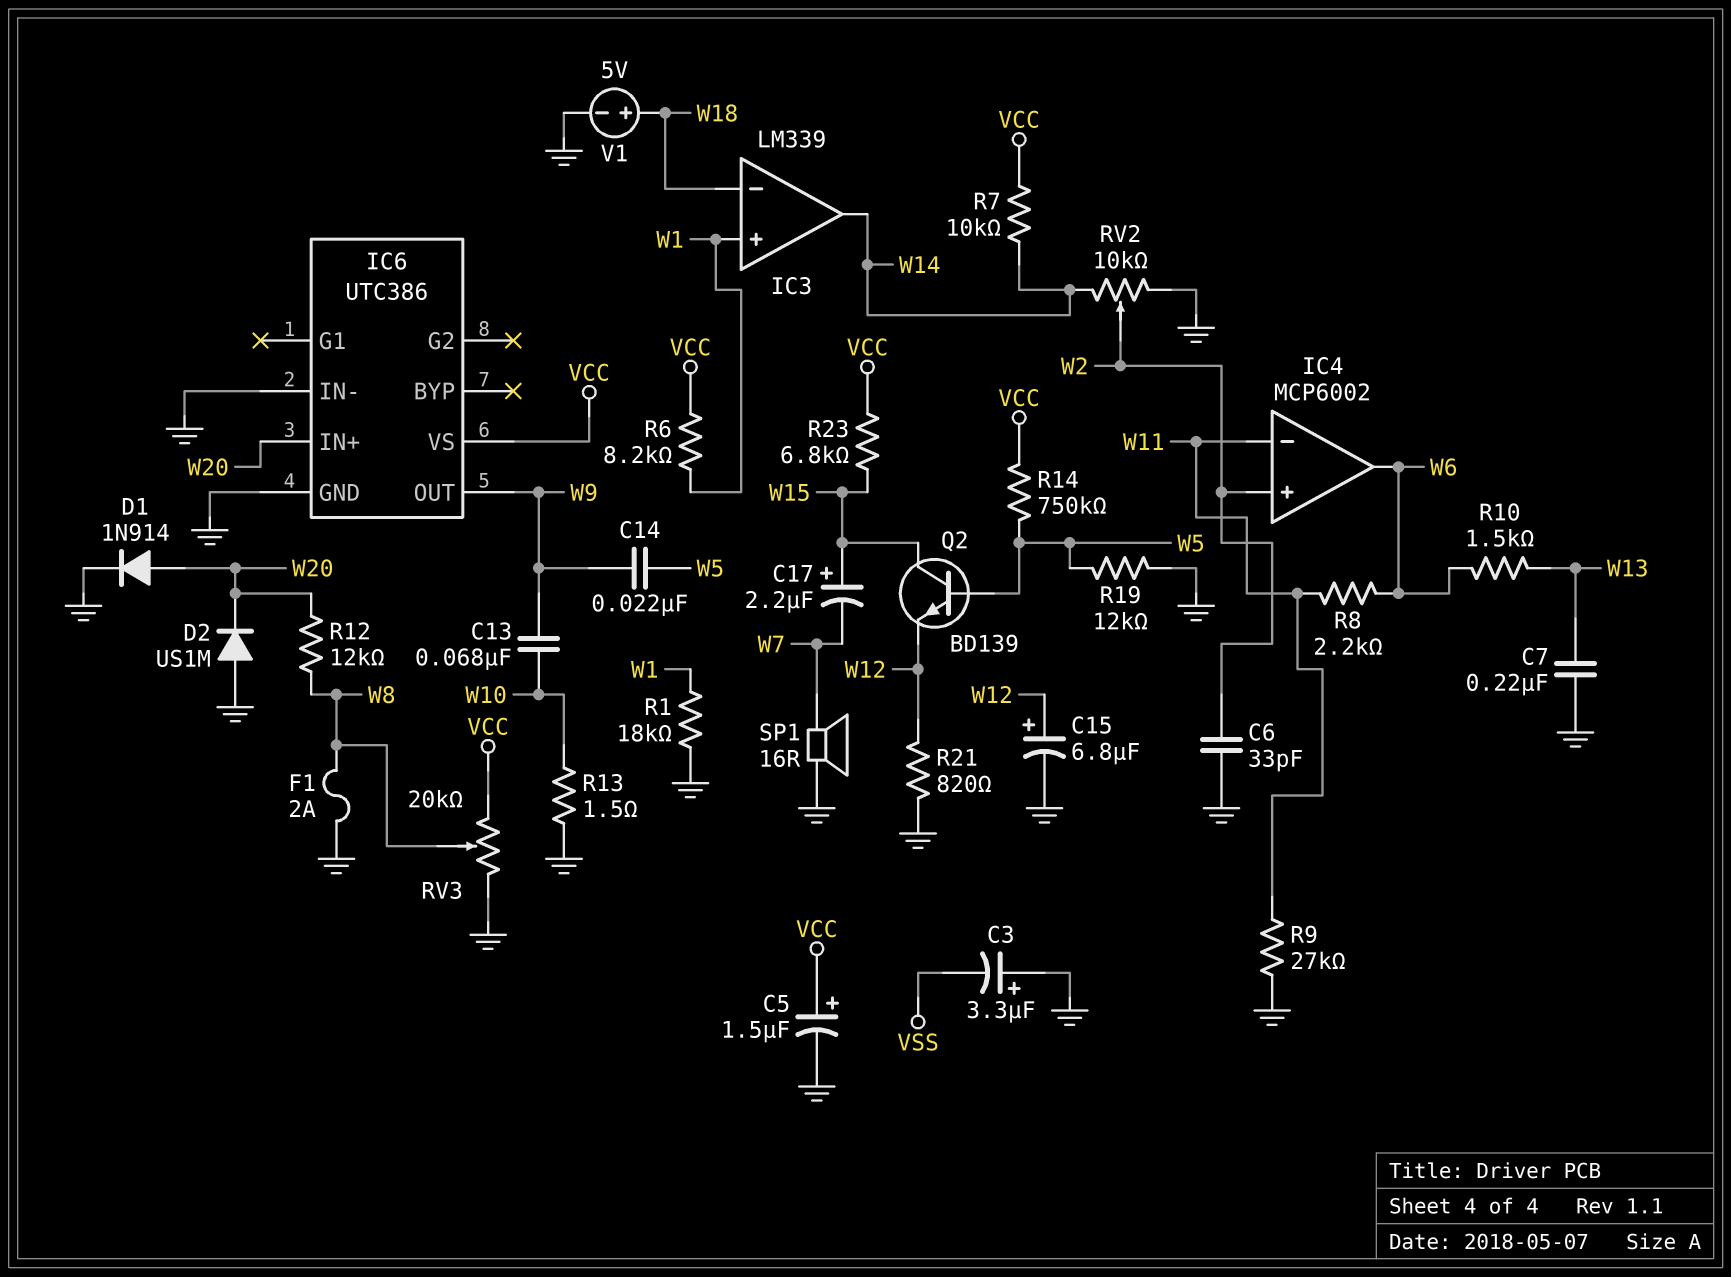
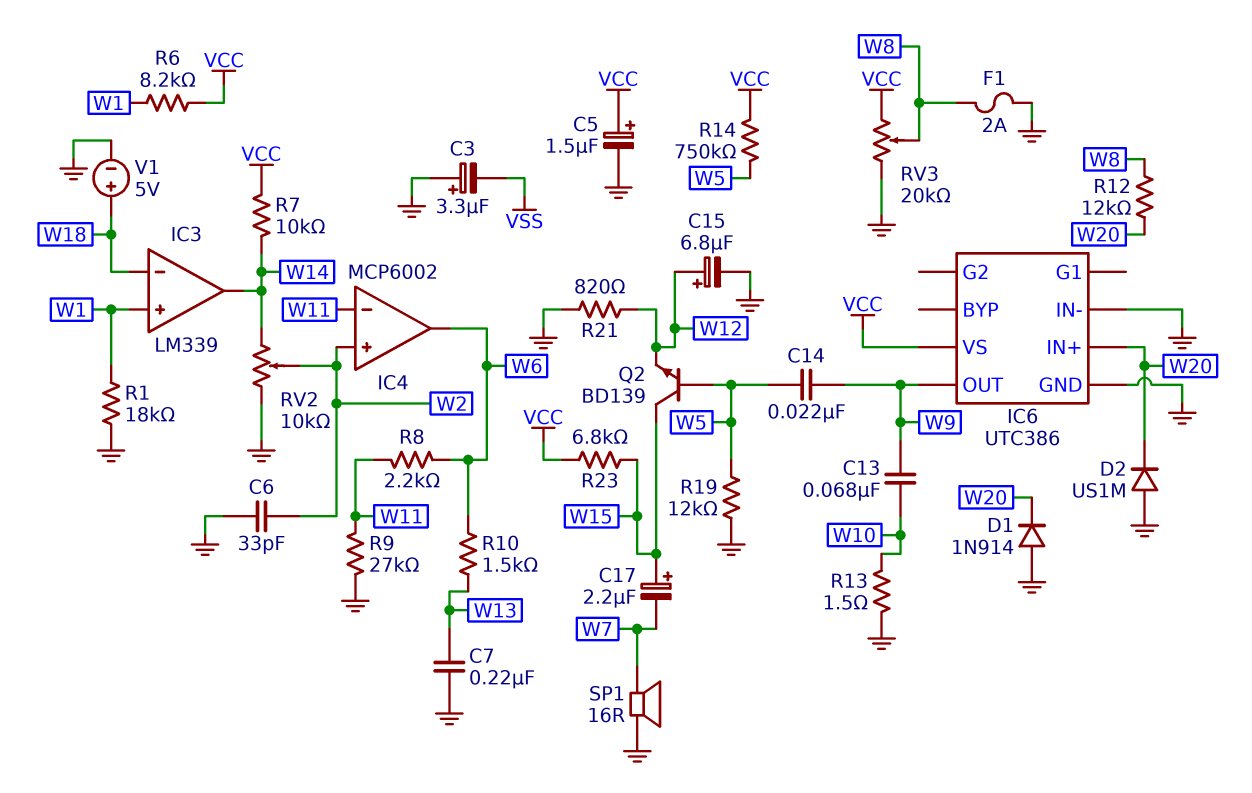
D1: diode 1N914 (A W20, K GND) -> diode 1N914 (A GND, K W20)

